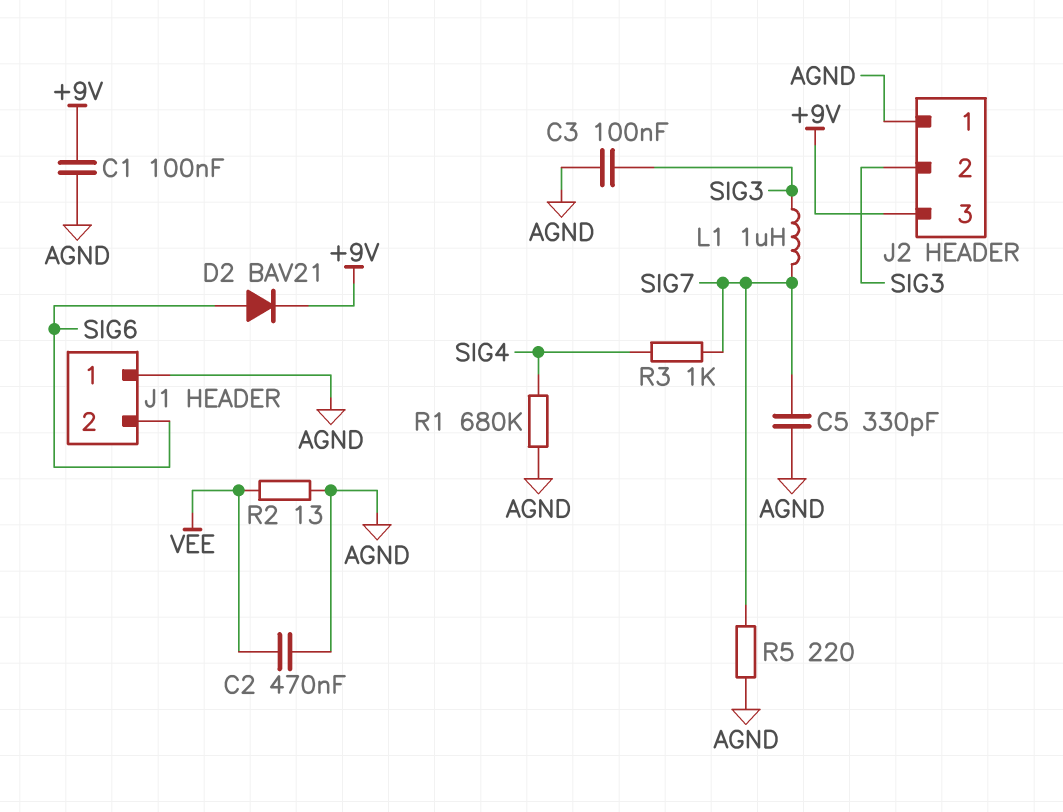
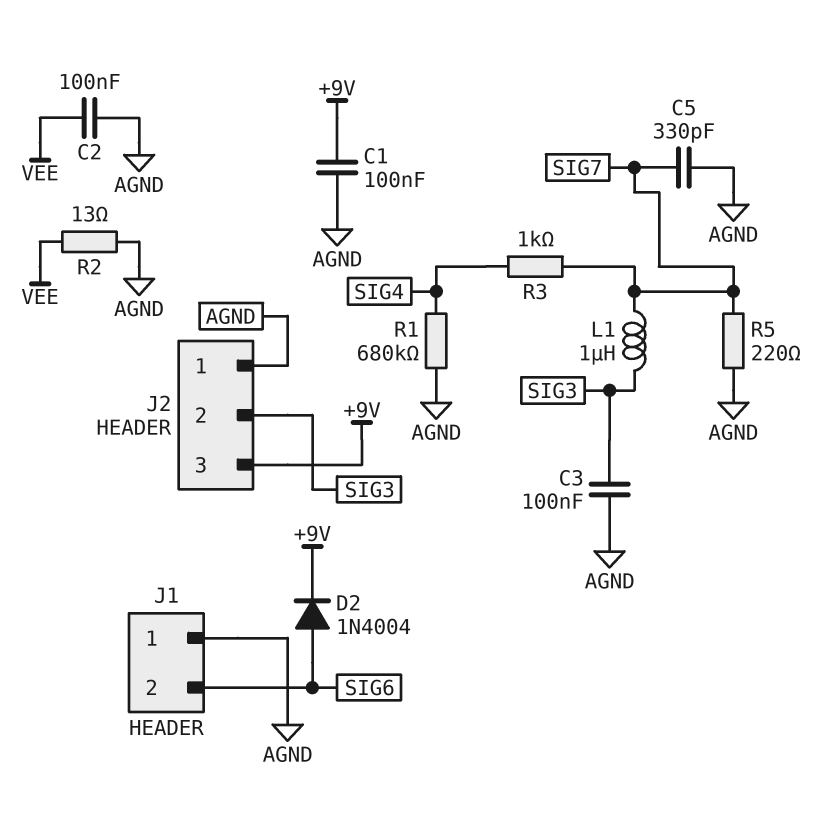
C2: 470nF (AGND, VEE) -> 100nF (AGND, VEE)
D2: diode BAV21 (A SIG6, K +9V) -> diode 1N4004 (A SIG6, K +9V)

